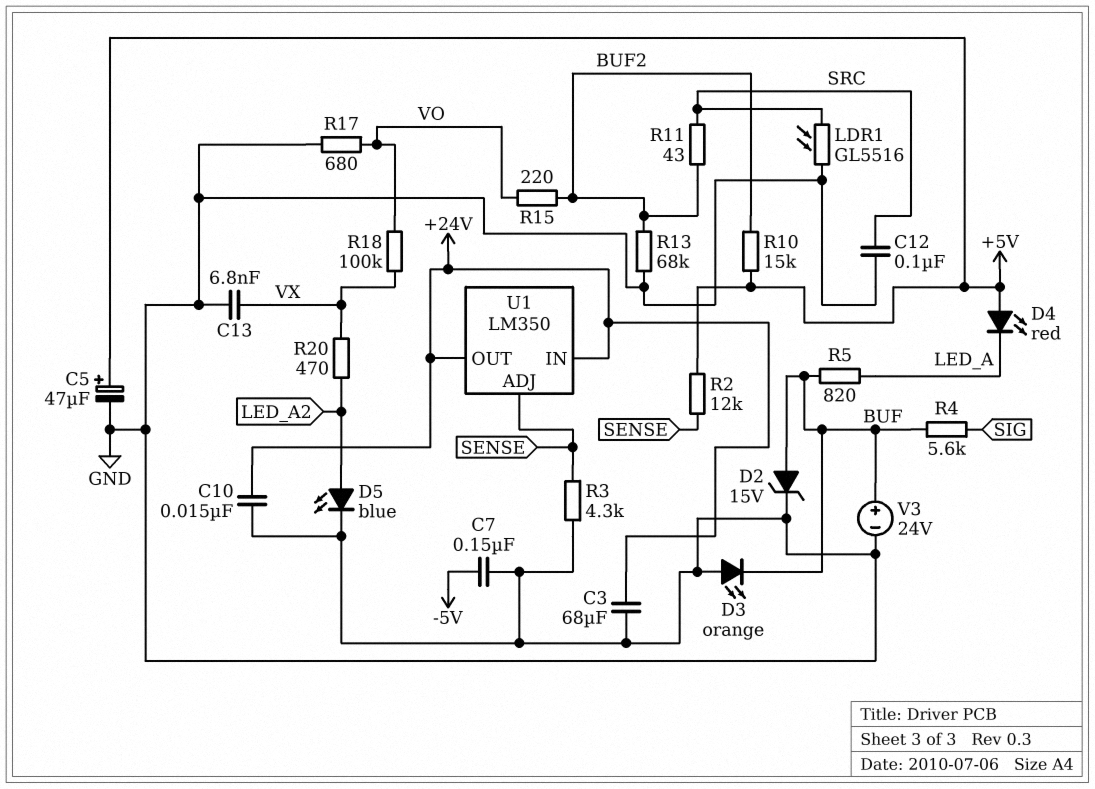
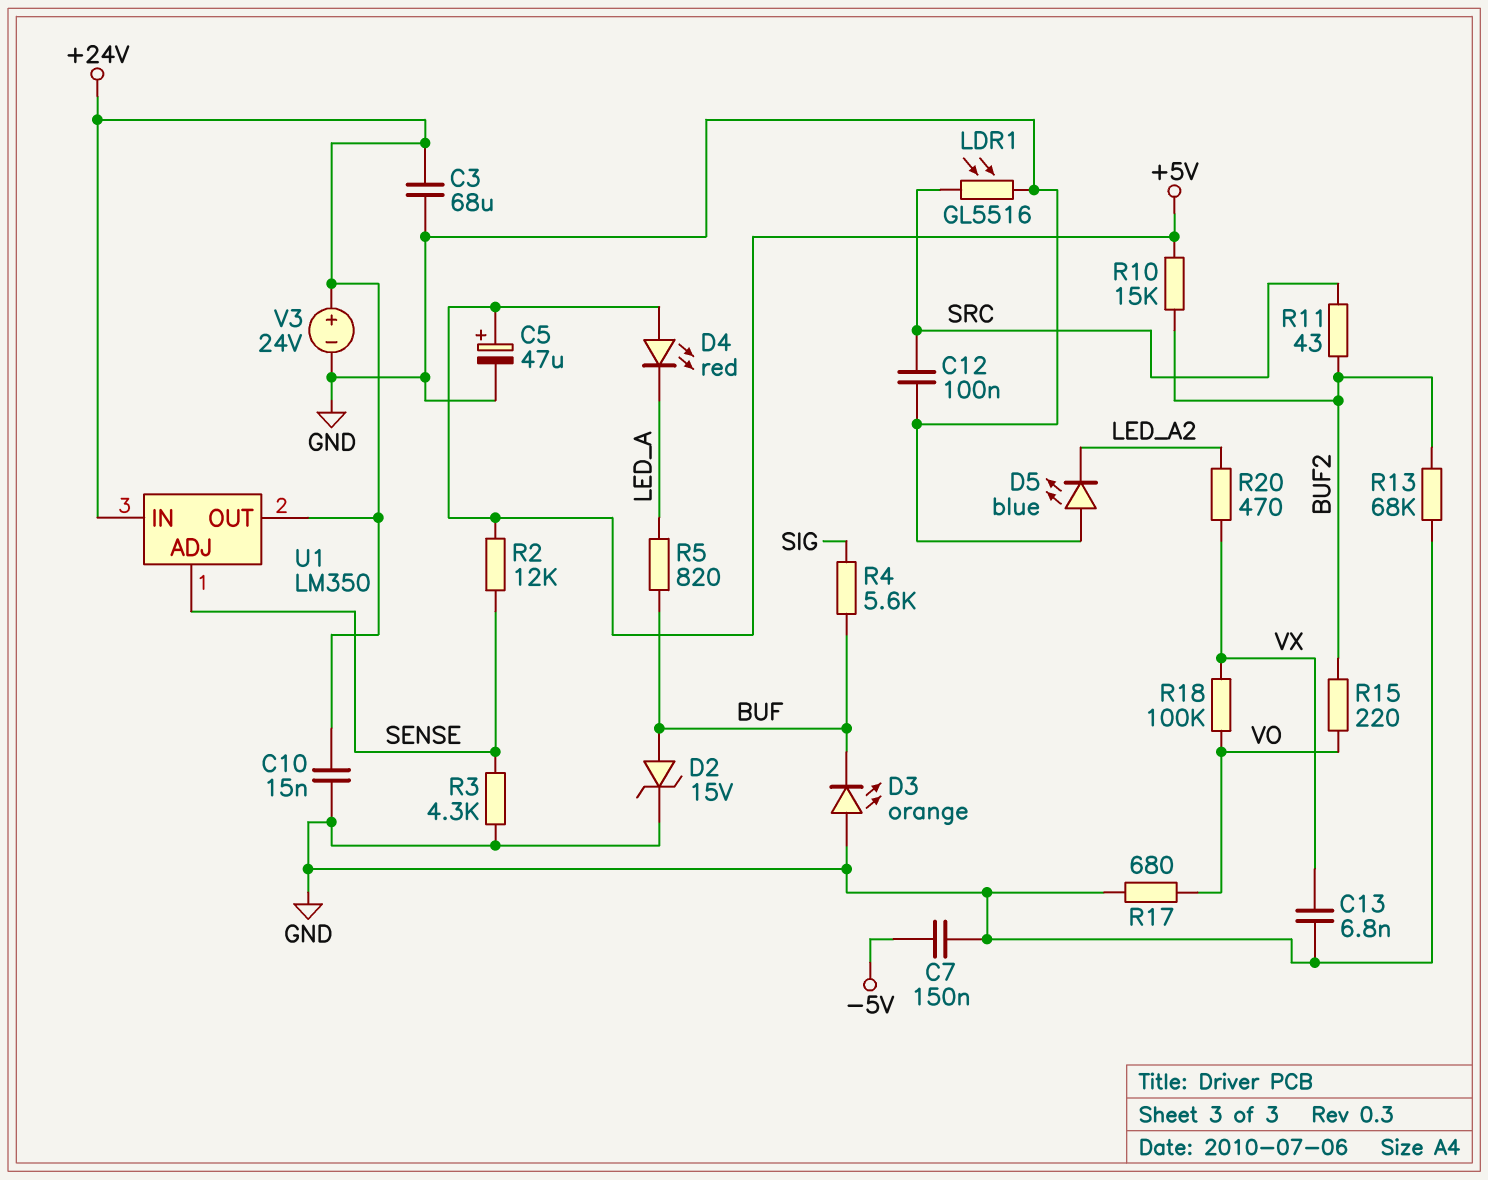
D5: LED blue (A LED_A2, K GND) -> LED blue (A GND, K LED_A2)
V3: 24V (plus BUF, minus GND) -> 24V (plus +24V, minus GND)

